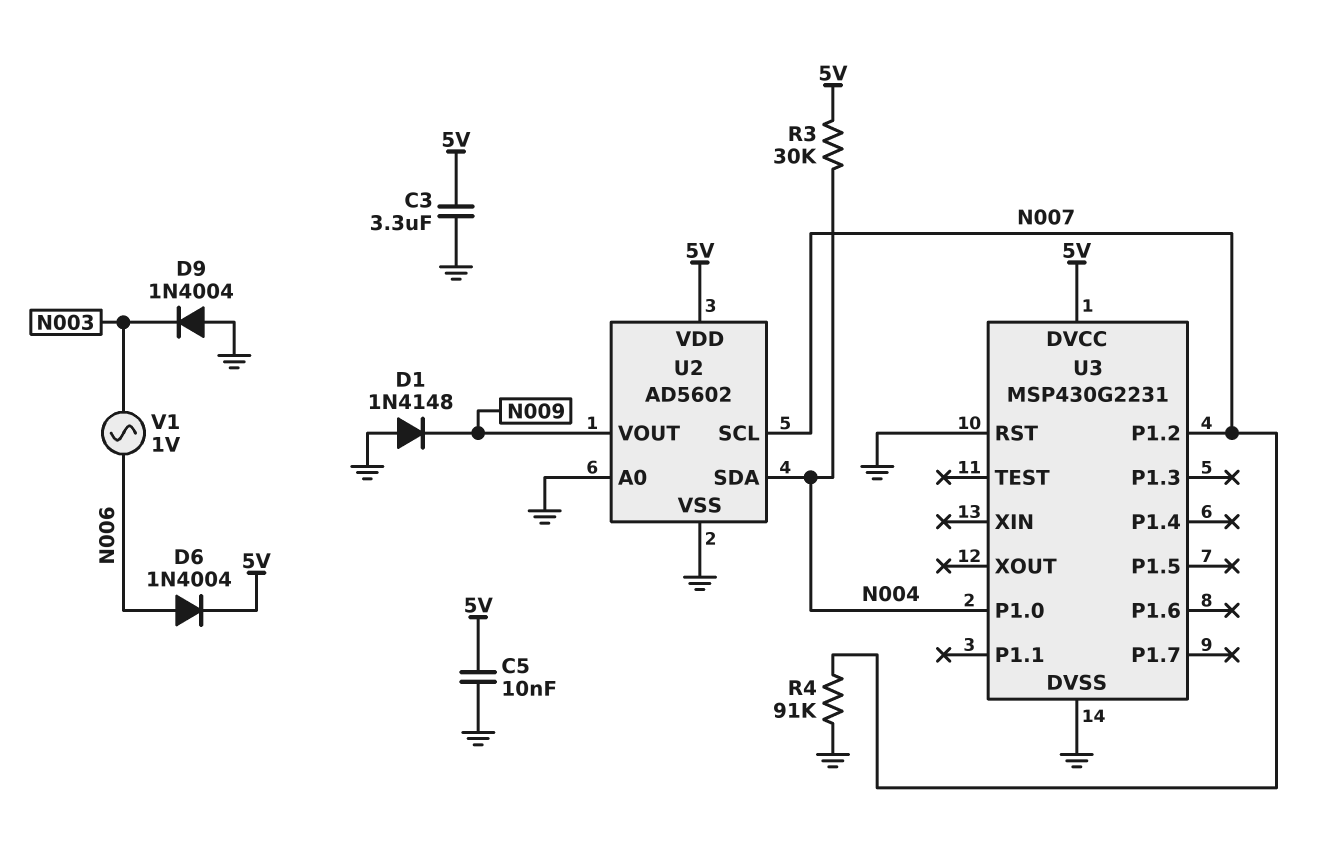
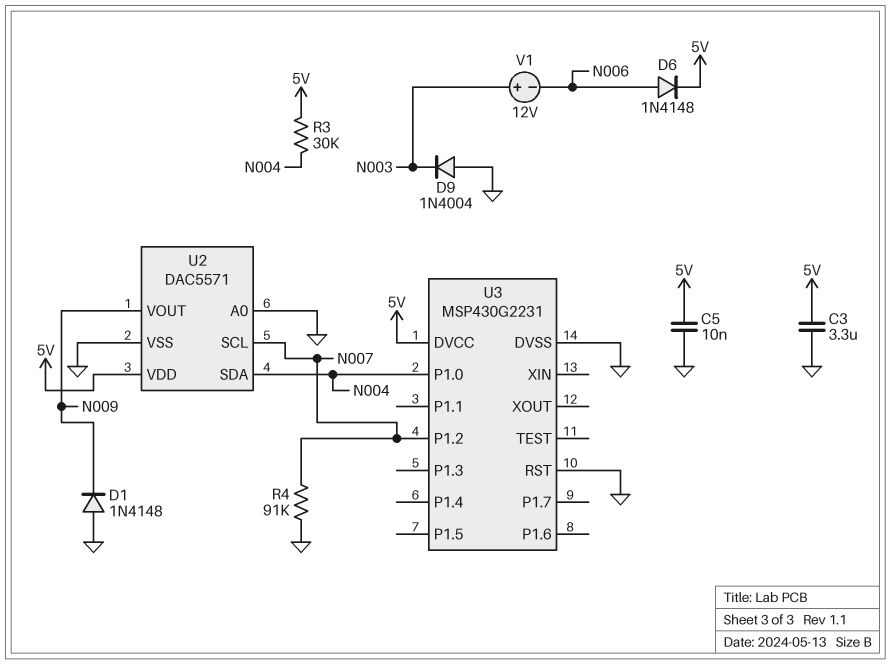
D6: diode 1N4004 (A N006, K 5V) -> diode 1N4148 (A N006, K 5V)
U2: AD5602 -> DAC5571
V1: AC 1V (N003, N006) -> 12V (plus N003, minus N006)

